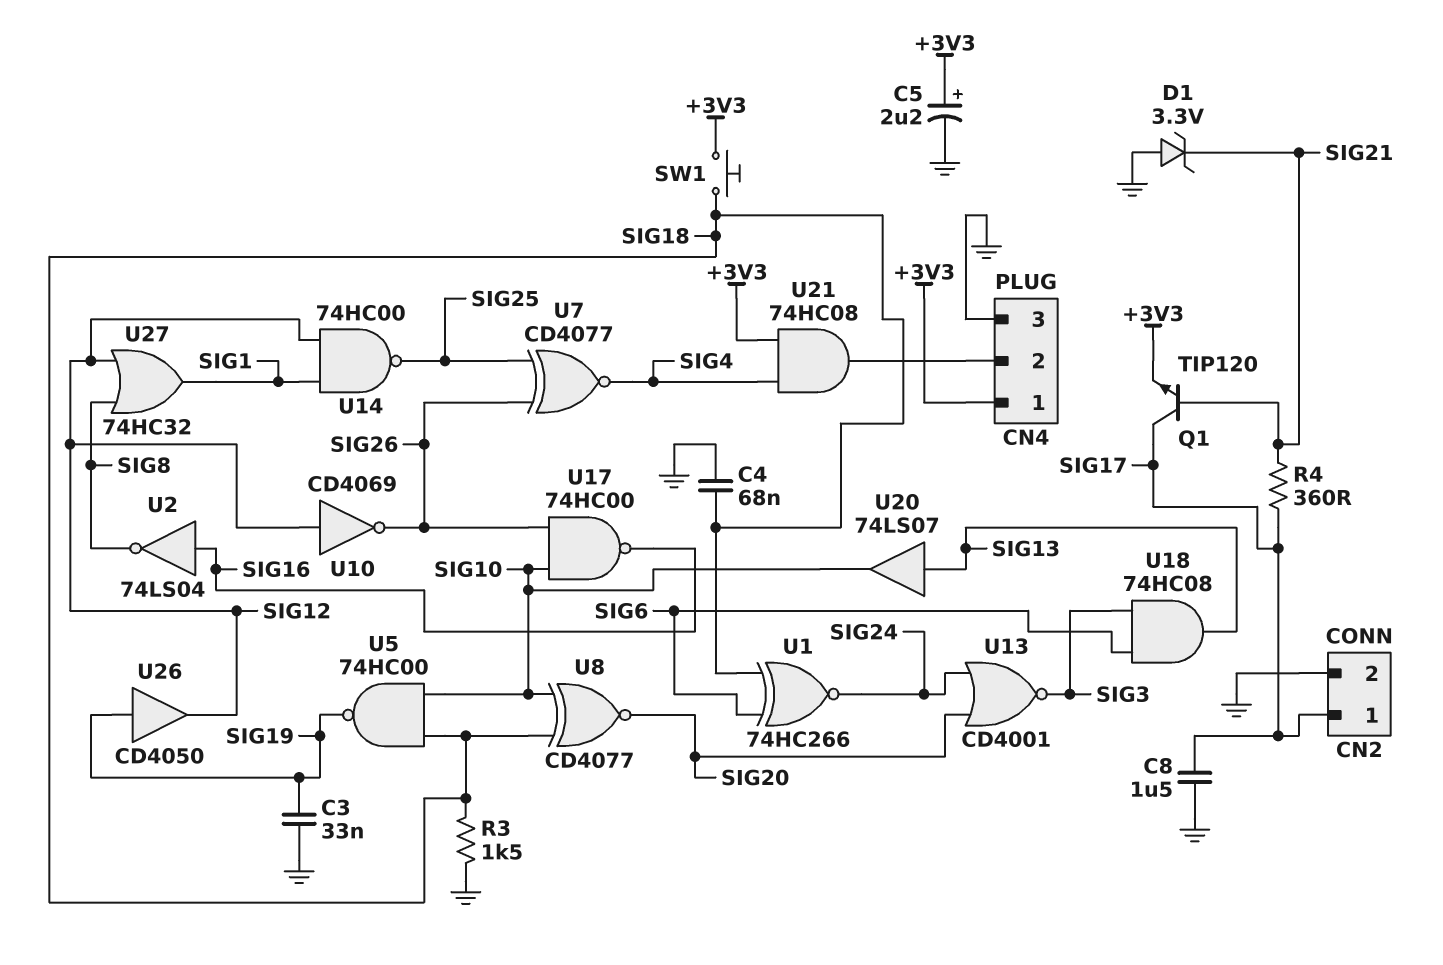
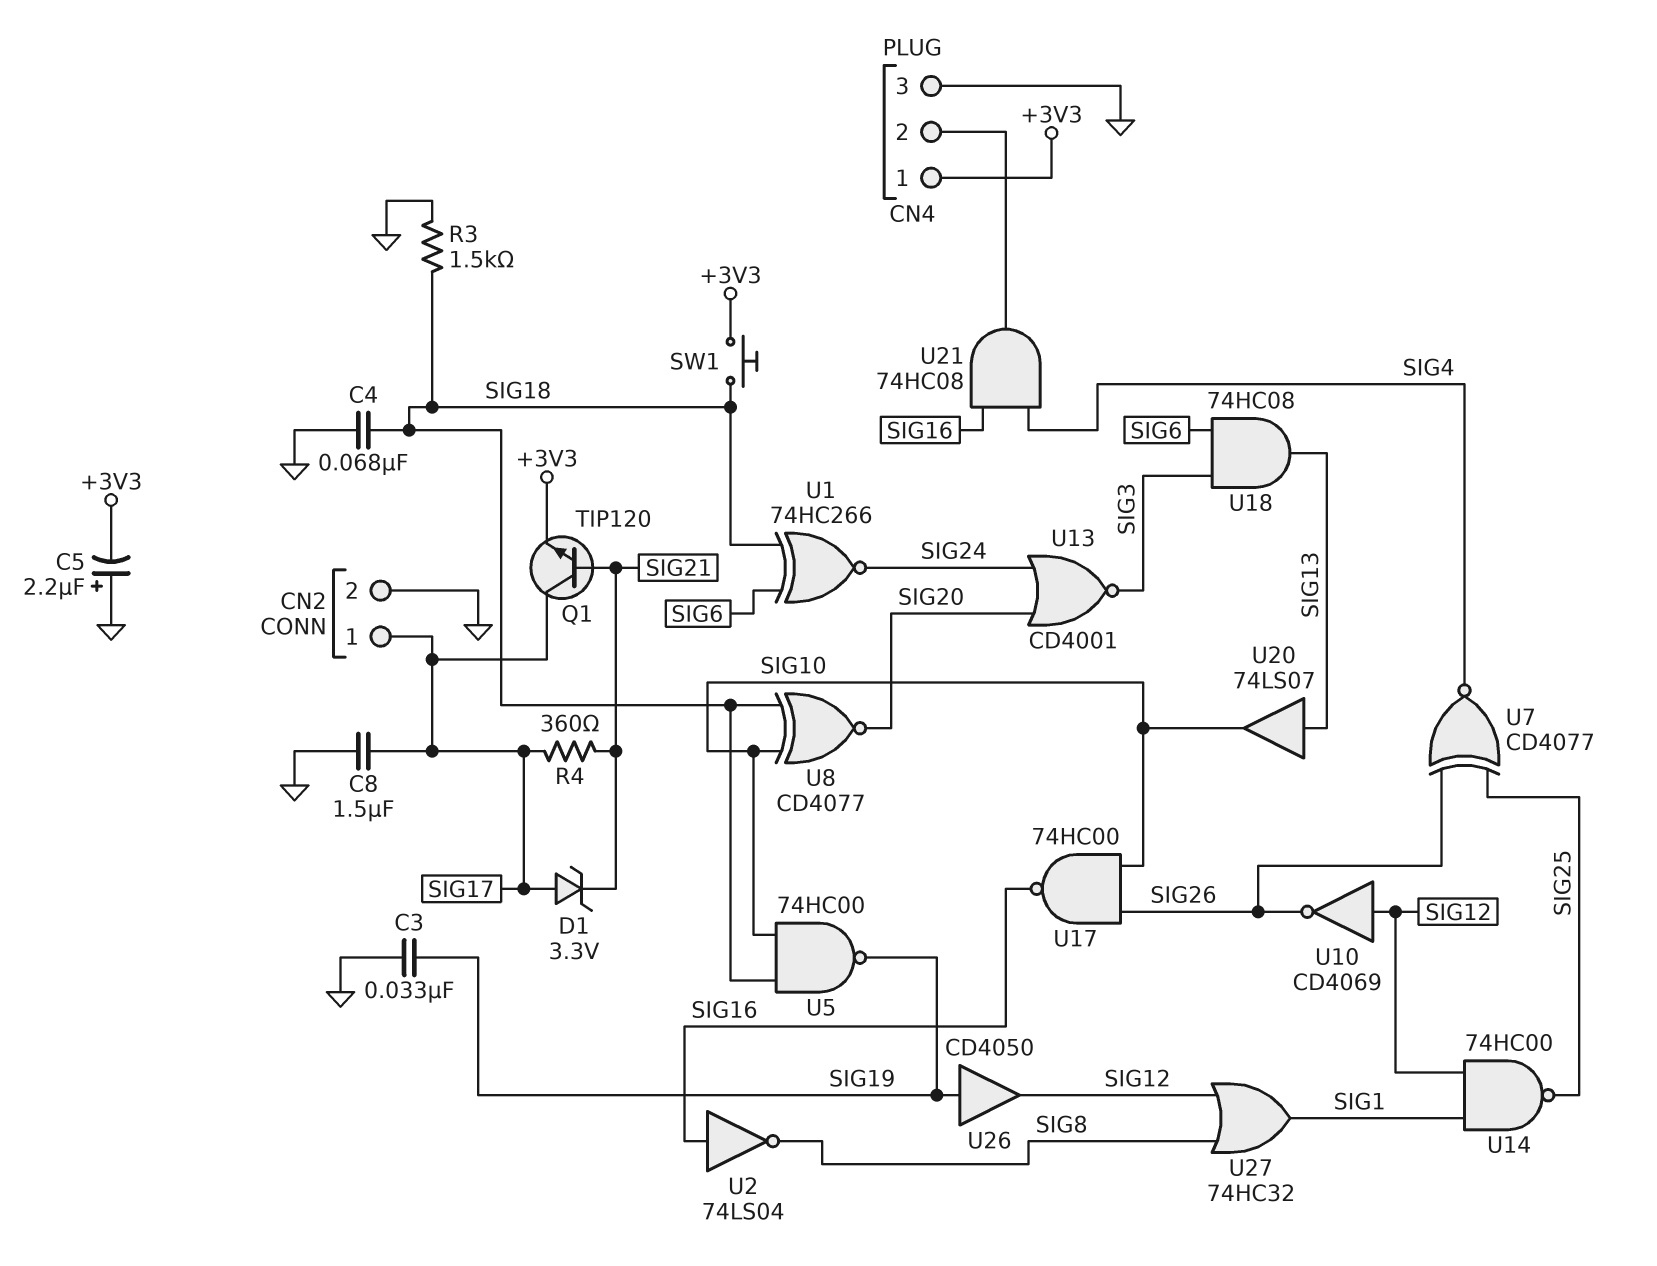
C5: 2.2uF (plus +3V3, minus GND) -> 2.2uF (plus GND, minus +3V3)
D1: zener 3.3V (A GND, K SIG21) -> zener 3.3V (A SIG17, K SIG21)
U21: AND 74HC08 (in +3V3, in SIG4, out CN4/2) -> AND 74HC08 (in SIG4, in SIG16, out CN4/2)

